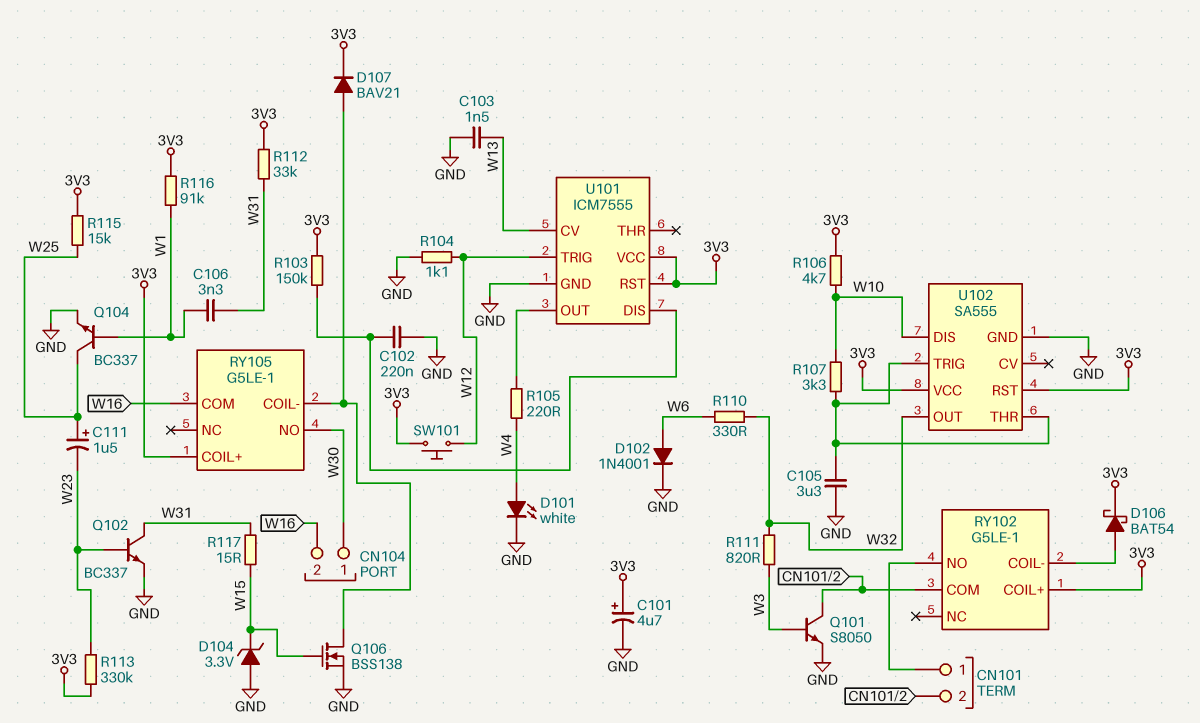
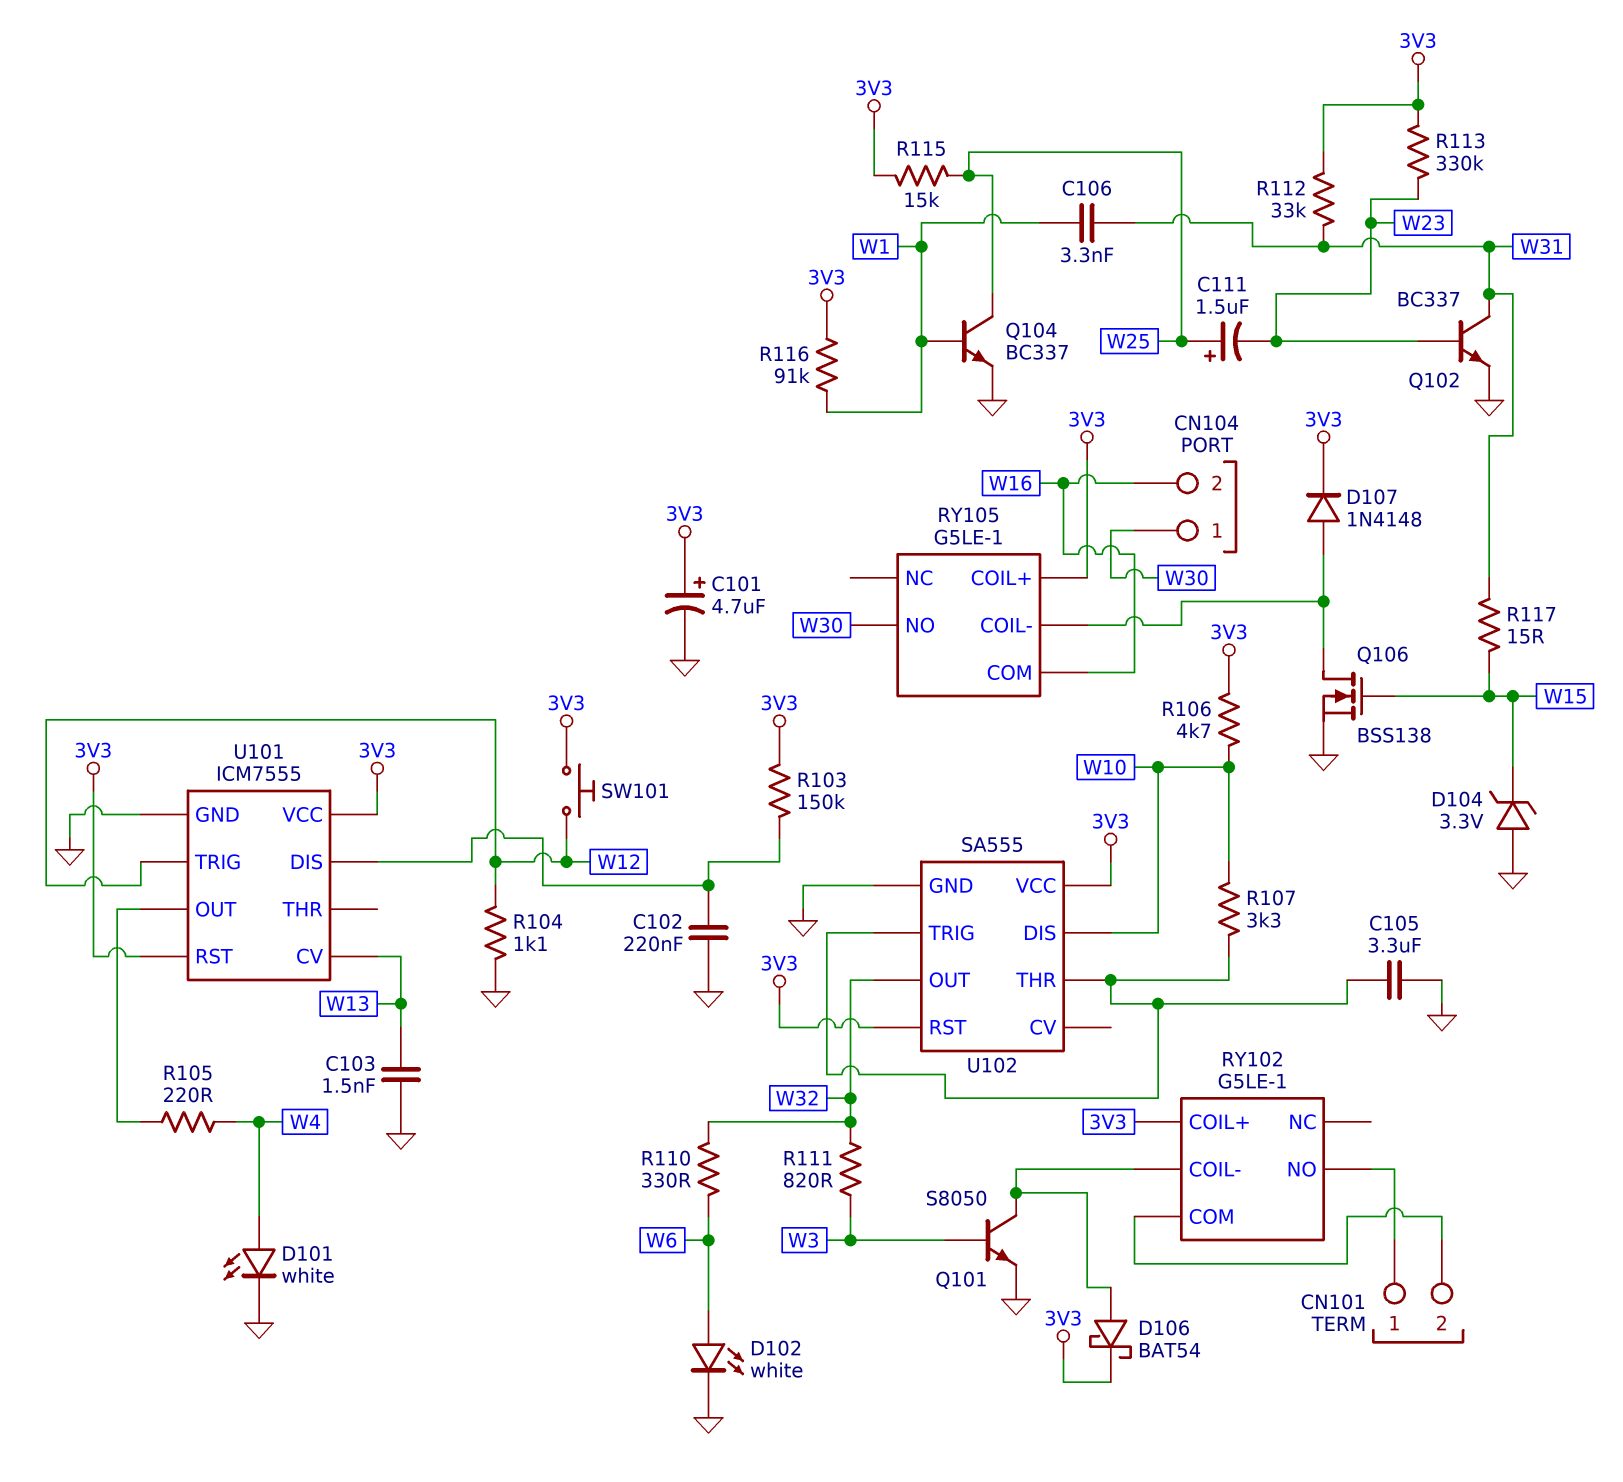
D102: diode 1N4001 (A W6, K GND) -> LED white (A W6, K GND)
D107: diode BAV21 (A RY105/COIL-, K 3V3) -> diode 1N4148 (A RY105/COIL-, K 3V3)
Q101: NPN S8050 (B W3, C CN101/2, E GND) -> NPN S8050 (B W3, C RY102/COIL-, E GND)

